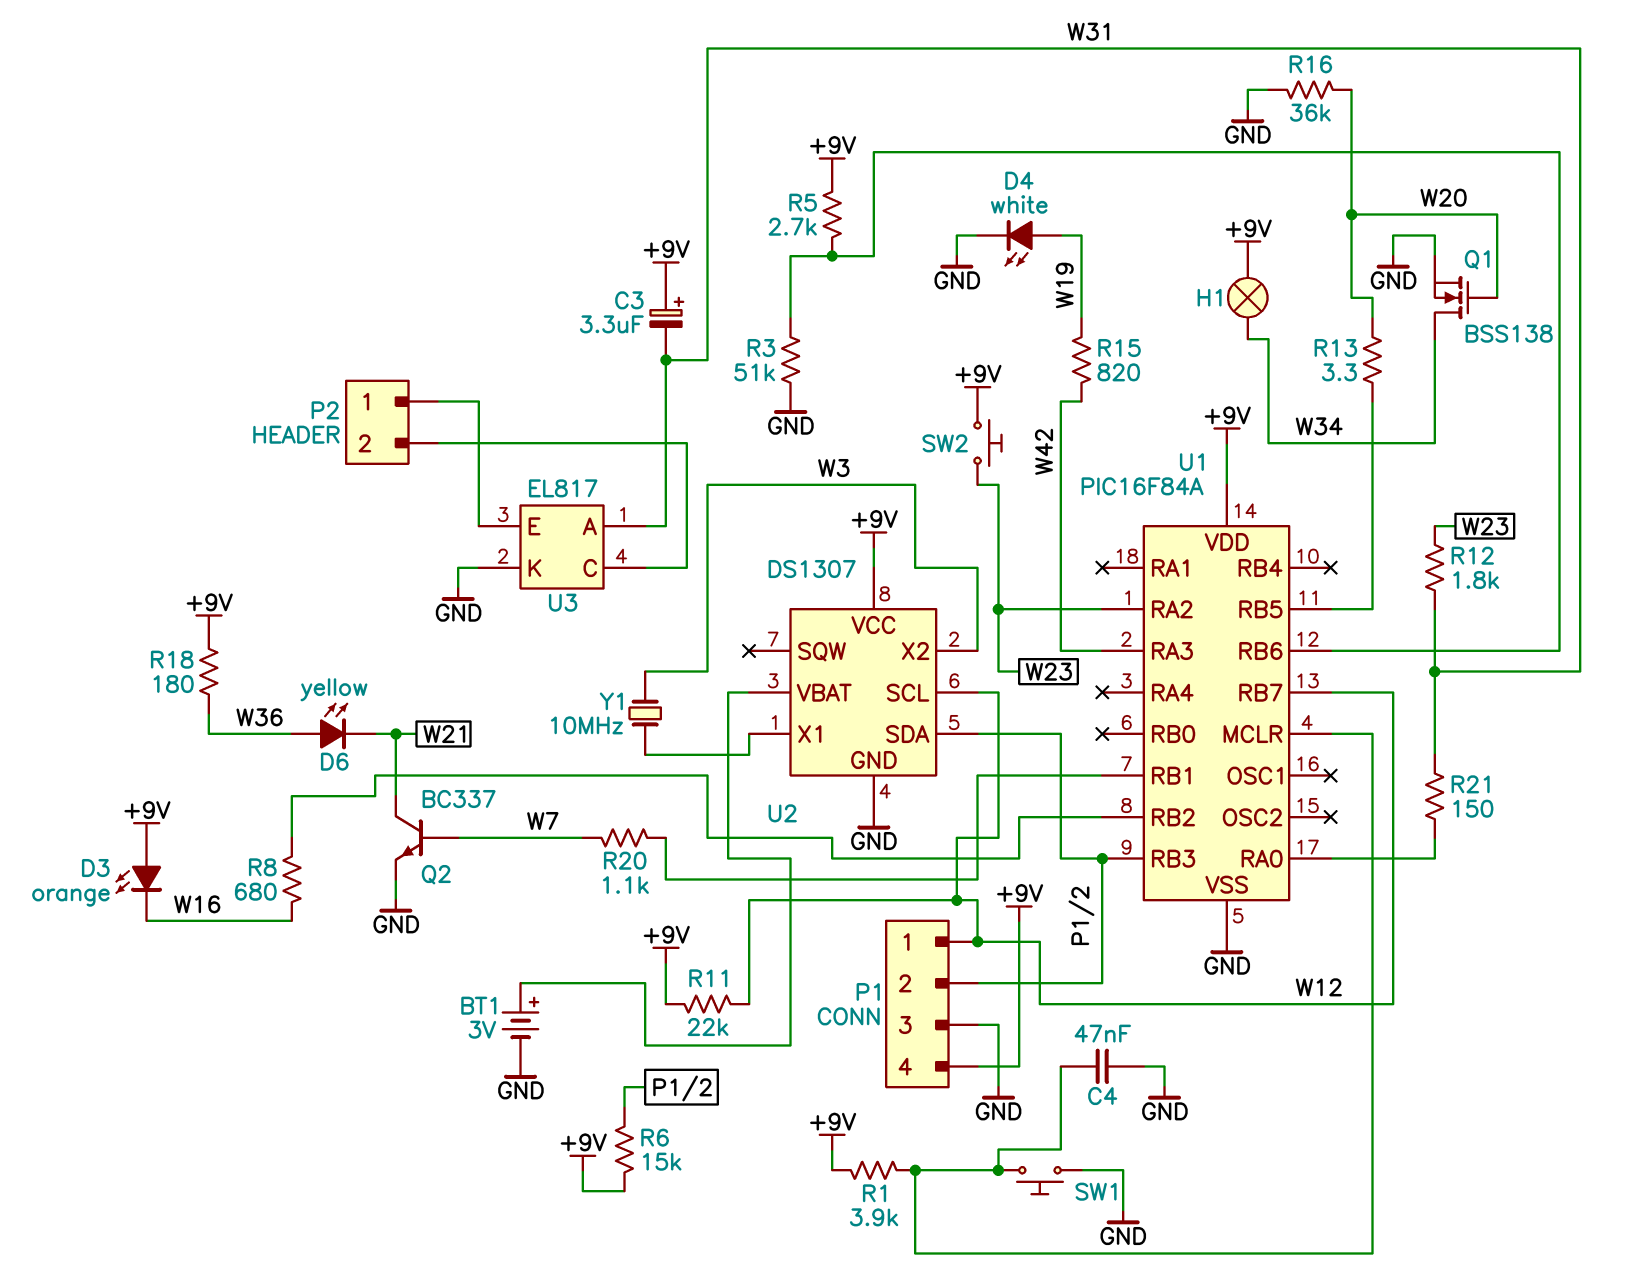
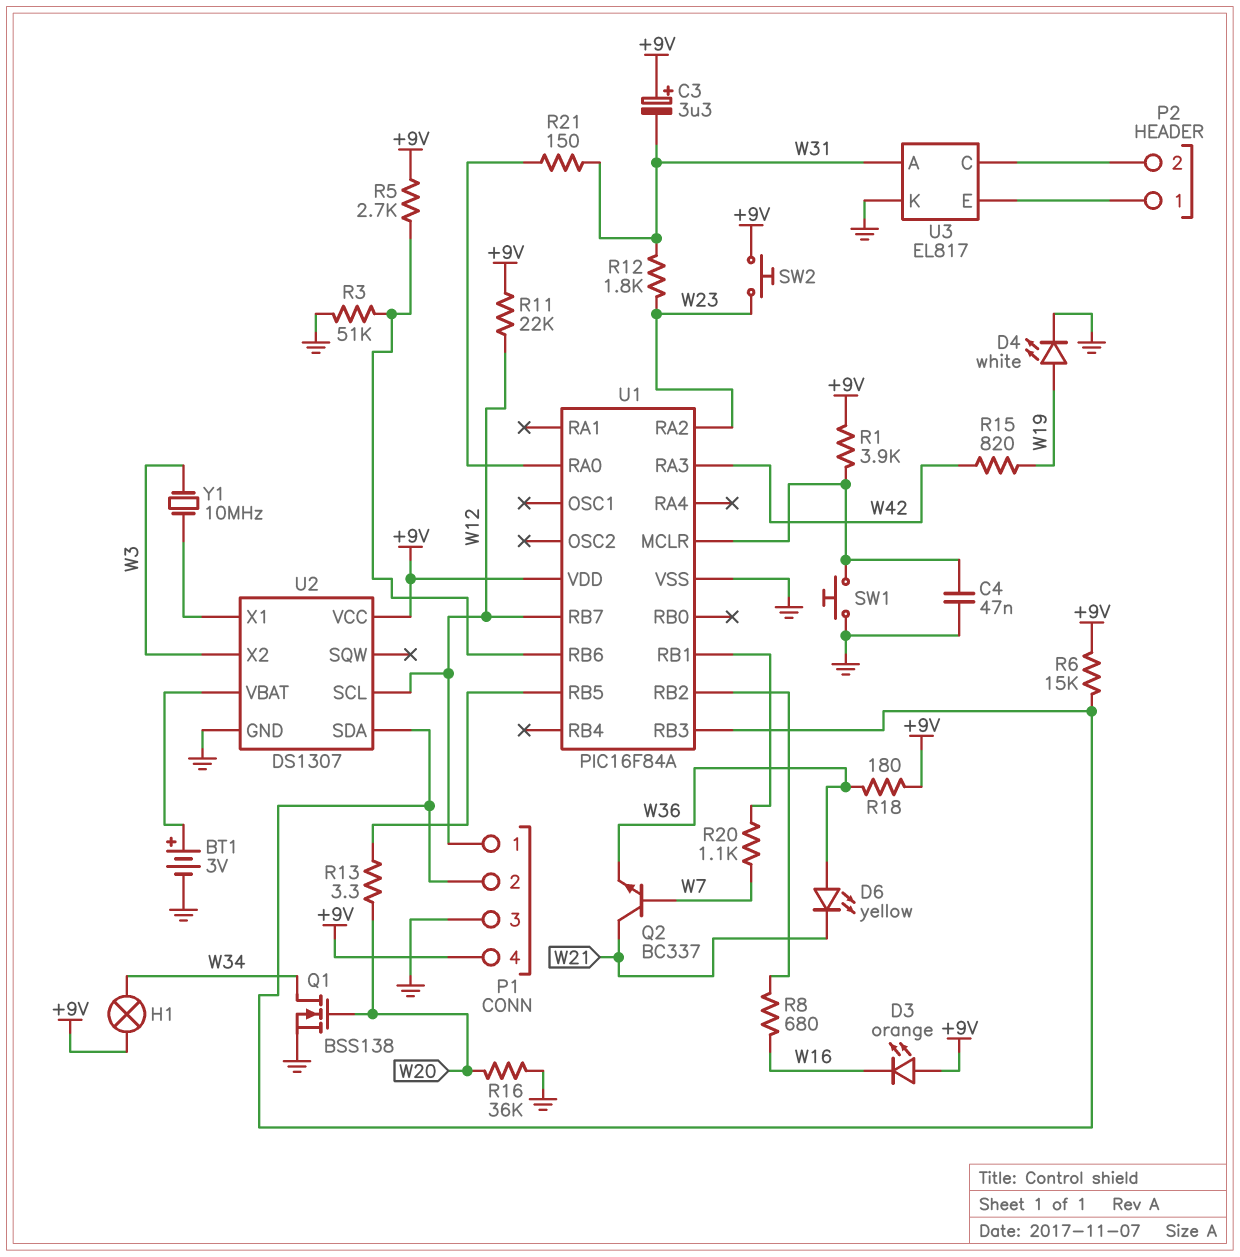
Q2: NPN BC337 (B W7, C W21, E GND) -> NPN BC337 (B W7, C W21, E W36)

